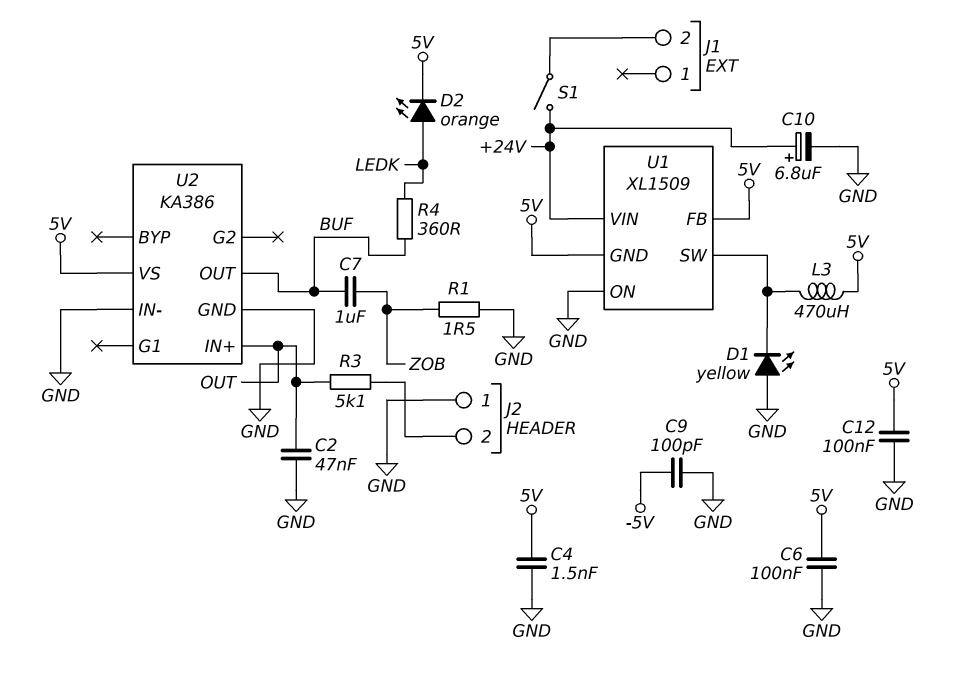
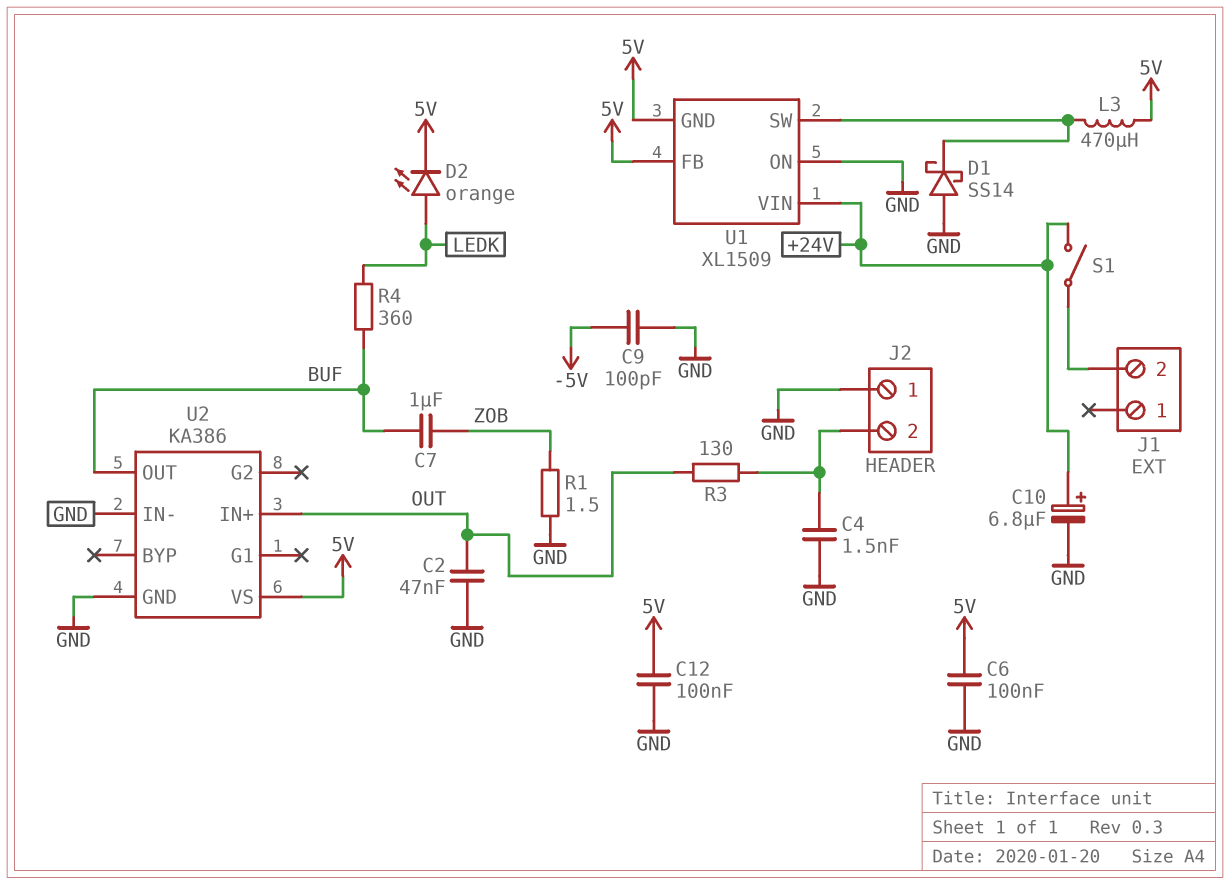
C4: 1.5nF (5V, GND) -> 1.5nF (GND, J2/2)
D1: LED yellow (A GND, K U1/SW) -> schottky SS14 (A GND, K U1/SW)
R3: 5.1k (J2/2, OUT) -> 130 (J2/2, OUT)

